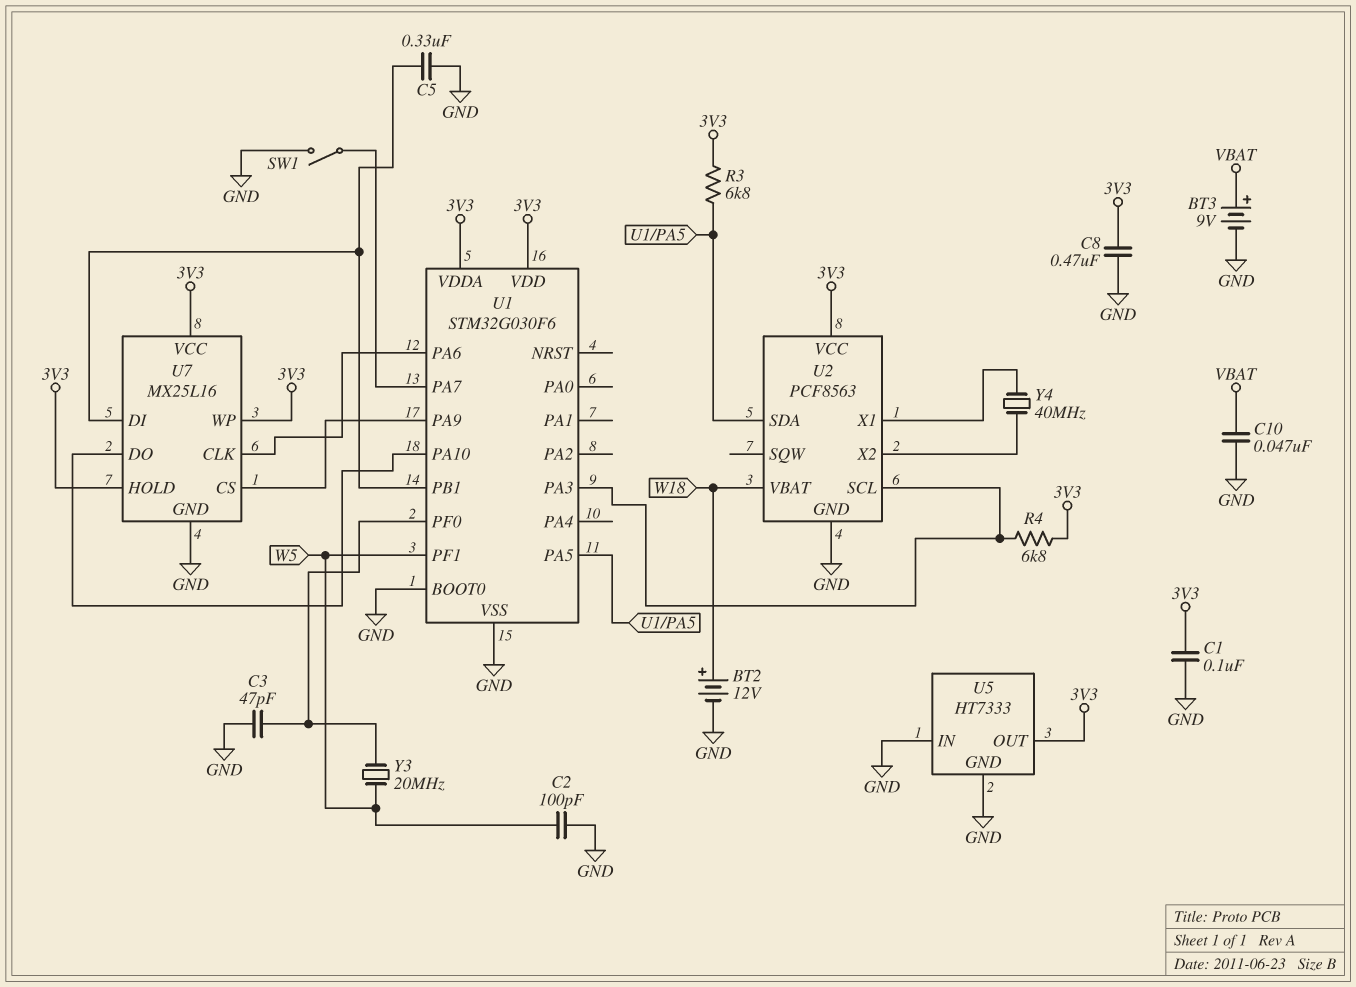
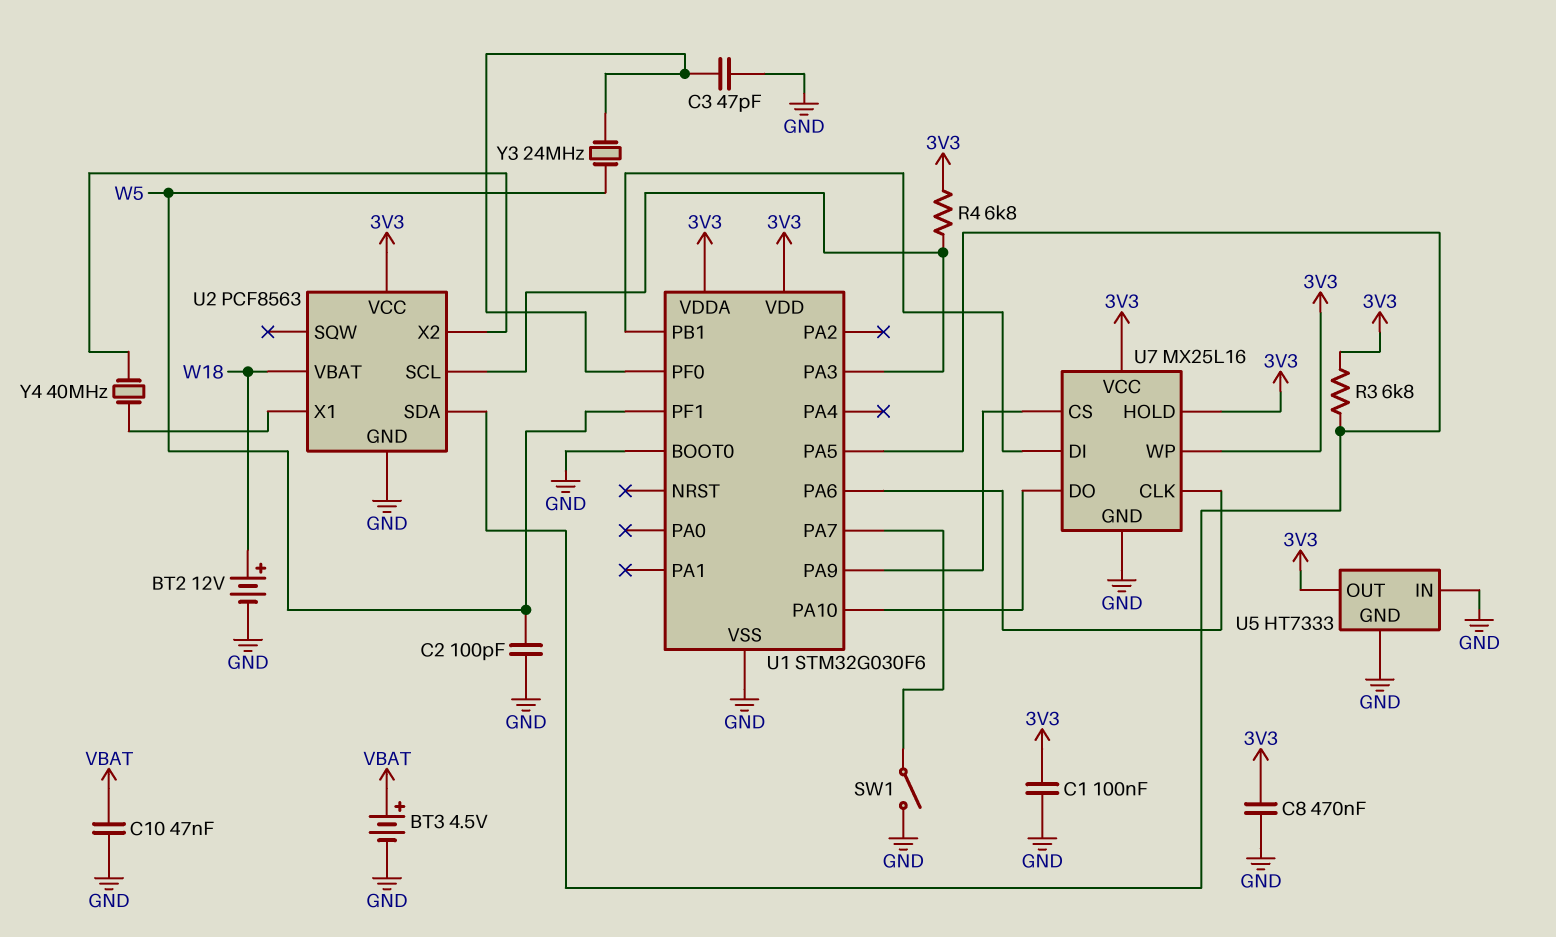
BT3: 9V (plus VBAT, minus GND) -> 4.5V (plus VBAT, minus GND)
C5: 330nF (GND, U1/PB1) -> none
Y3: 20MHz (U1/PF0, W5) -> 24MHz (U1/PF0, W5)

